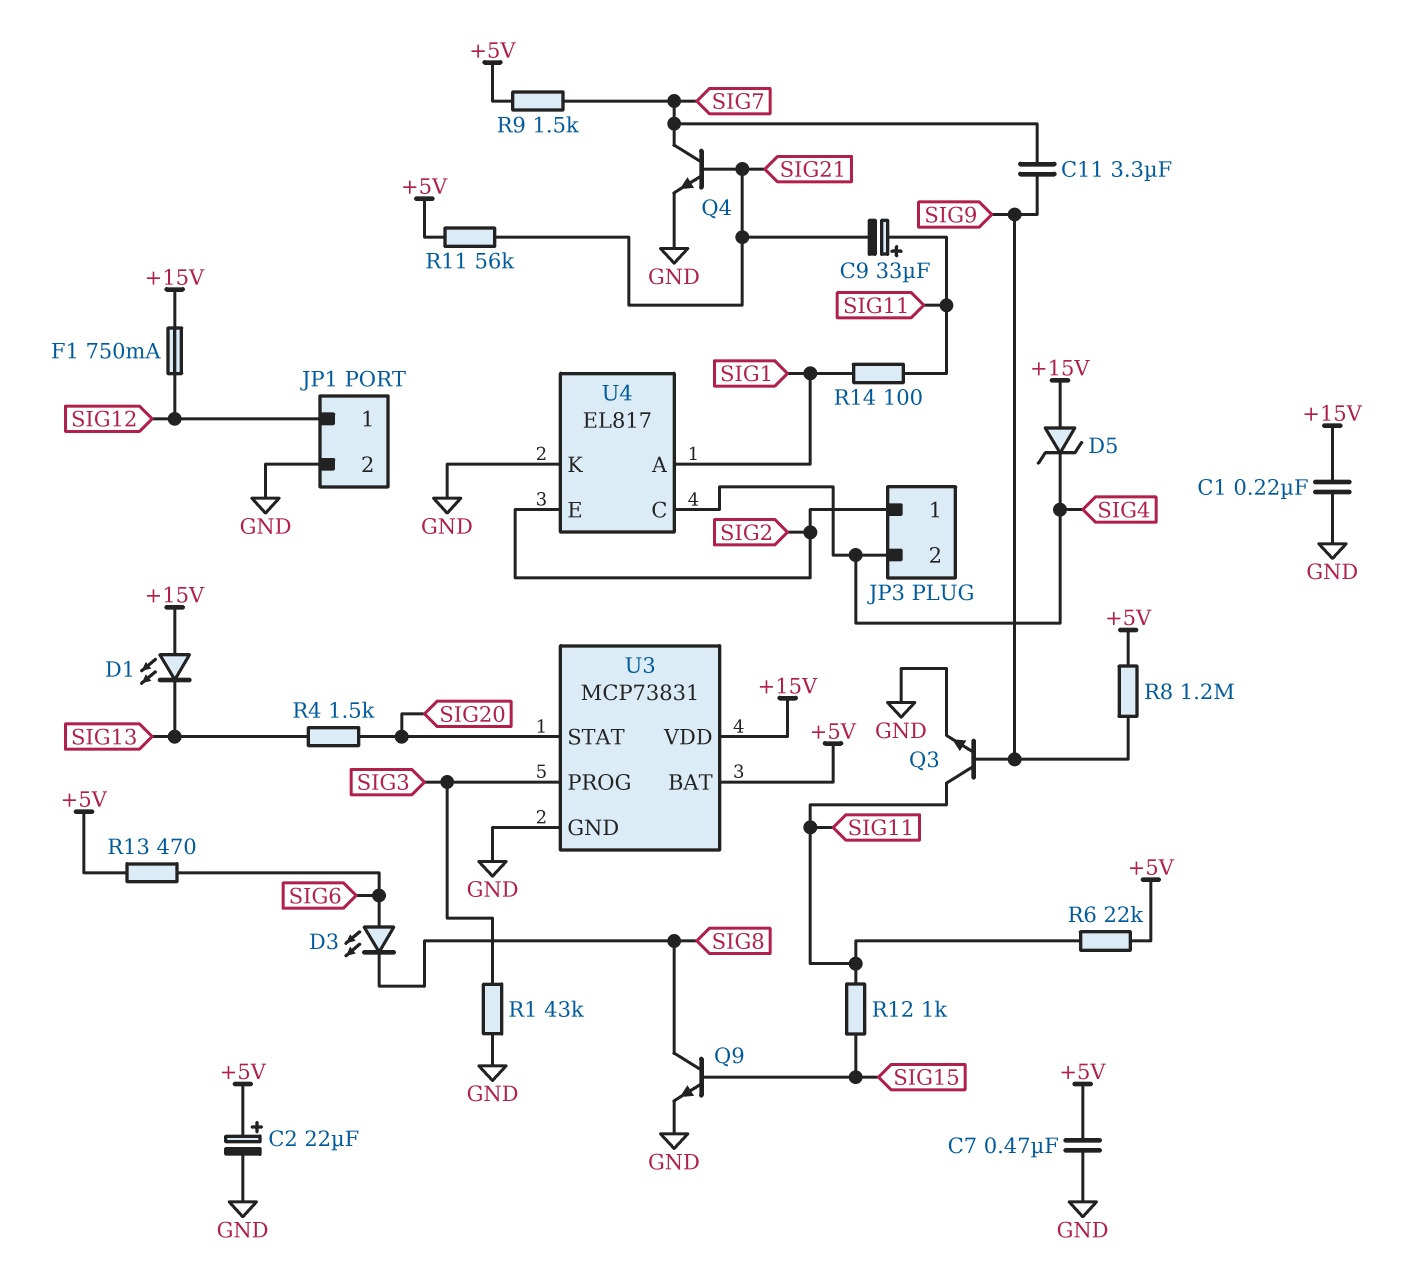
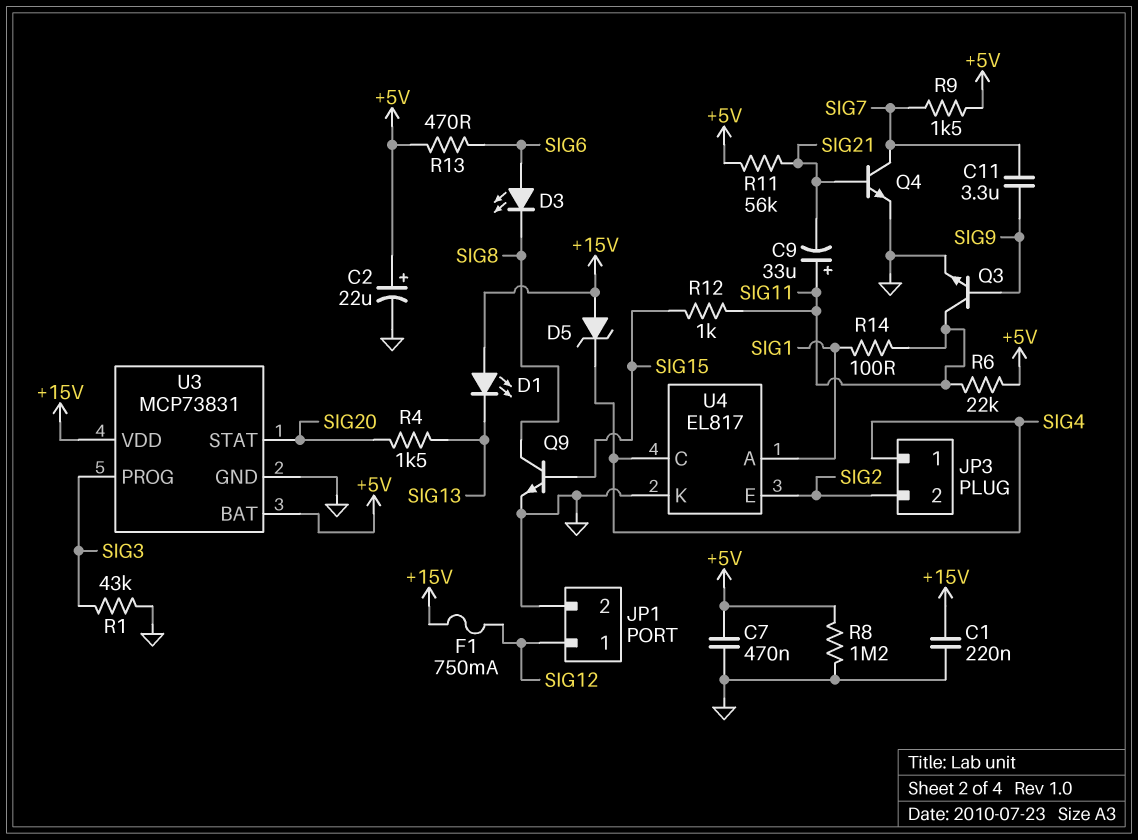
JP3 pin 1: SIG2 -> SIG4
JP3 pin 2: SIG4 -> SIG2
R8: 1.2M (+5V, SIG9) -> 1.2M (+5V, GND)

